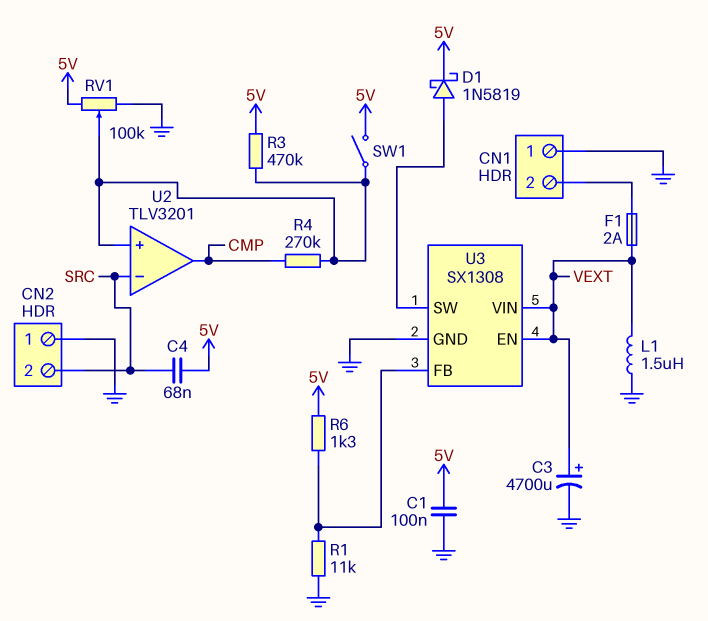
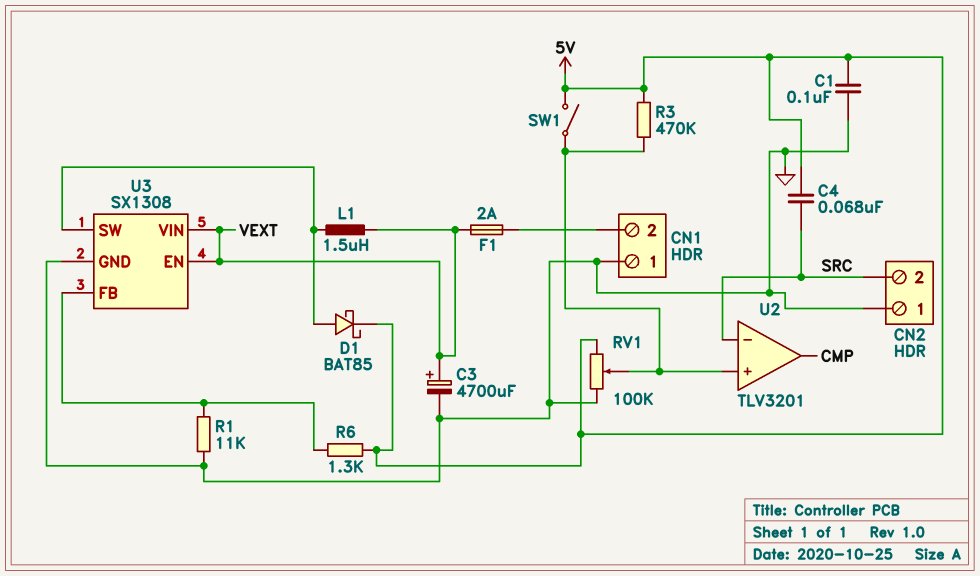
D1: schottky 1N5819 (A U3/SW, K 5V) -> schottky BAT85 (A U3/SW, K 5V)
L1: 1.5uH (GND, VEXT) -> 1.5uH (U3/SW, VEXT)
R4: 270k (CMP, U2/in+) -> none

